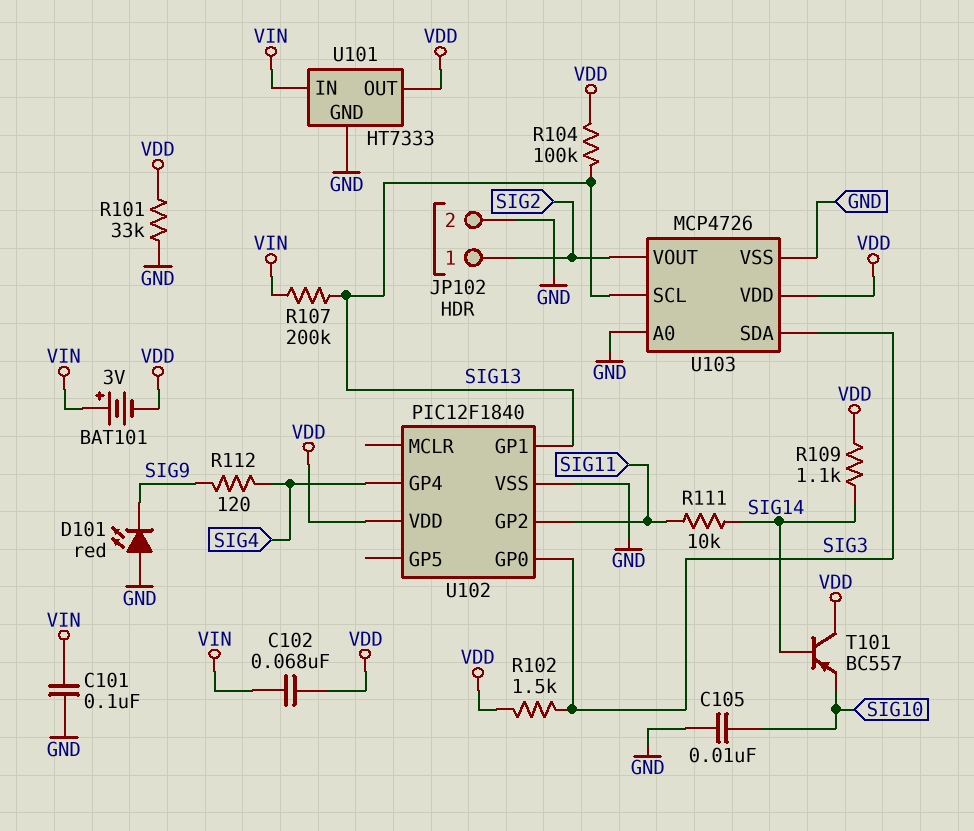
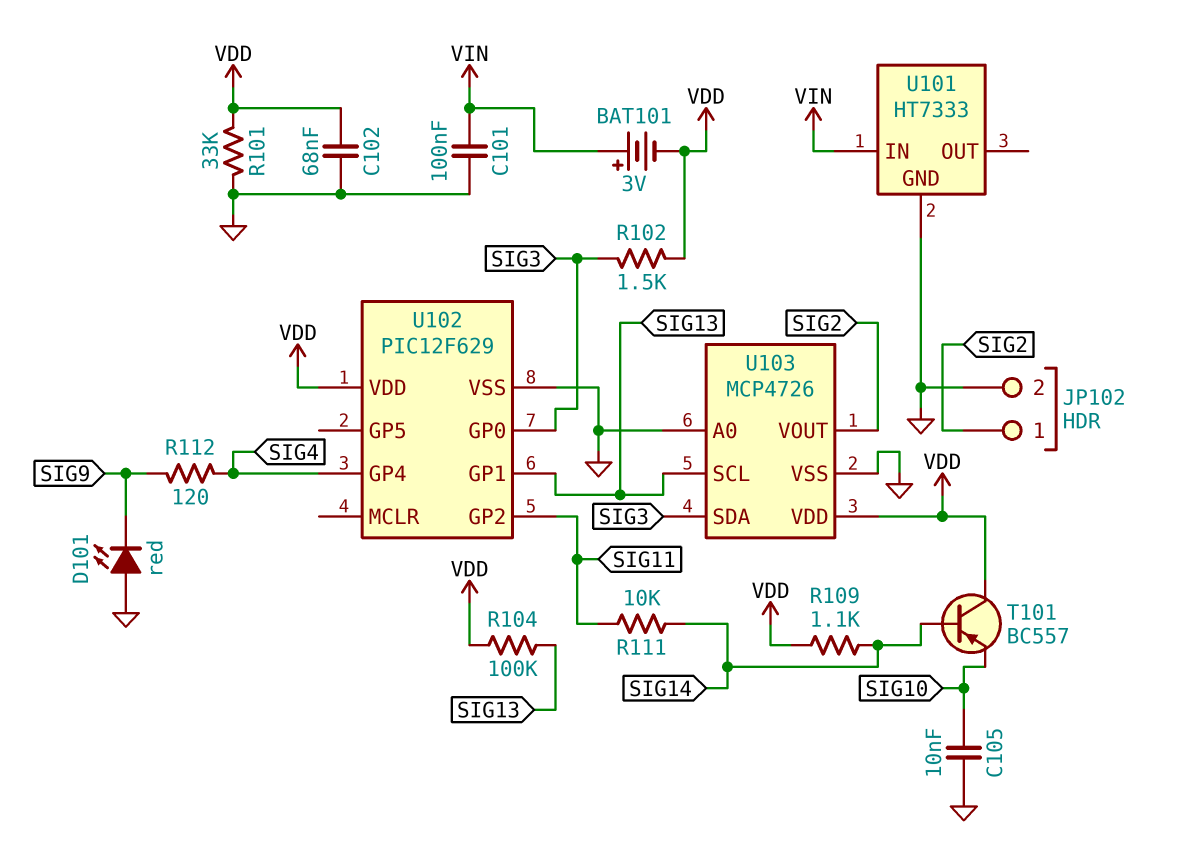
C102: 68nF (VDD, VIN) -> 68nF (GND, VDD)
R107: 200k (SIG13, VIN) -> none
U101 pin OUT: VDD -> none
U102: PIC12F1840 -> PIC12F629

